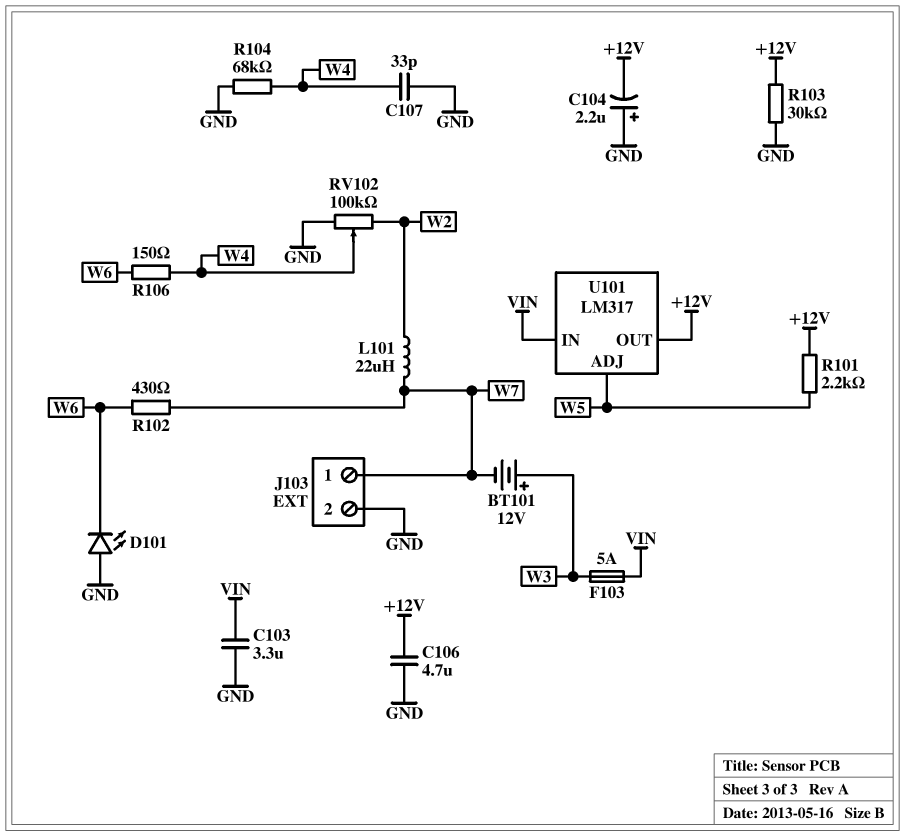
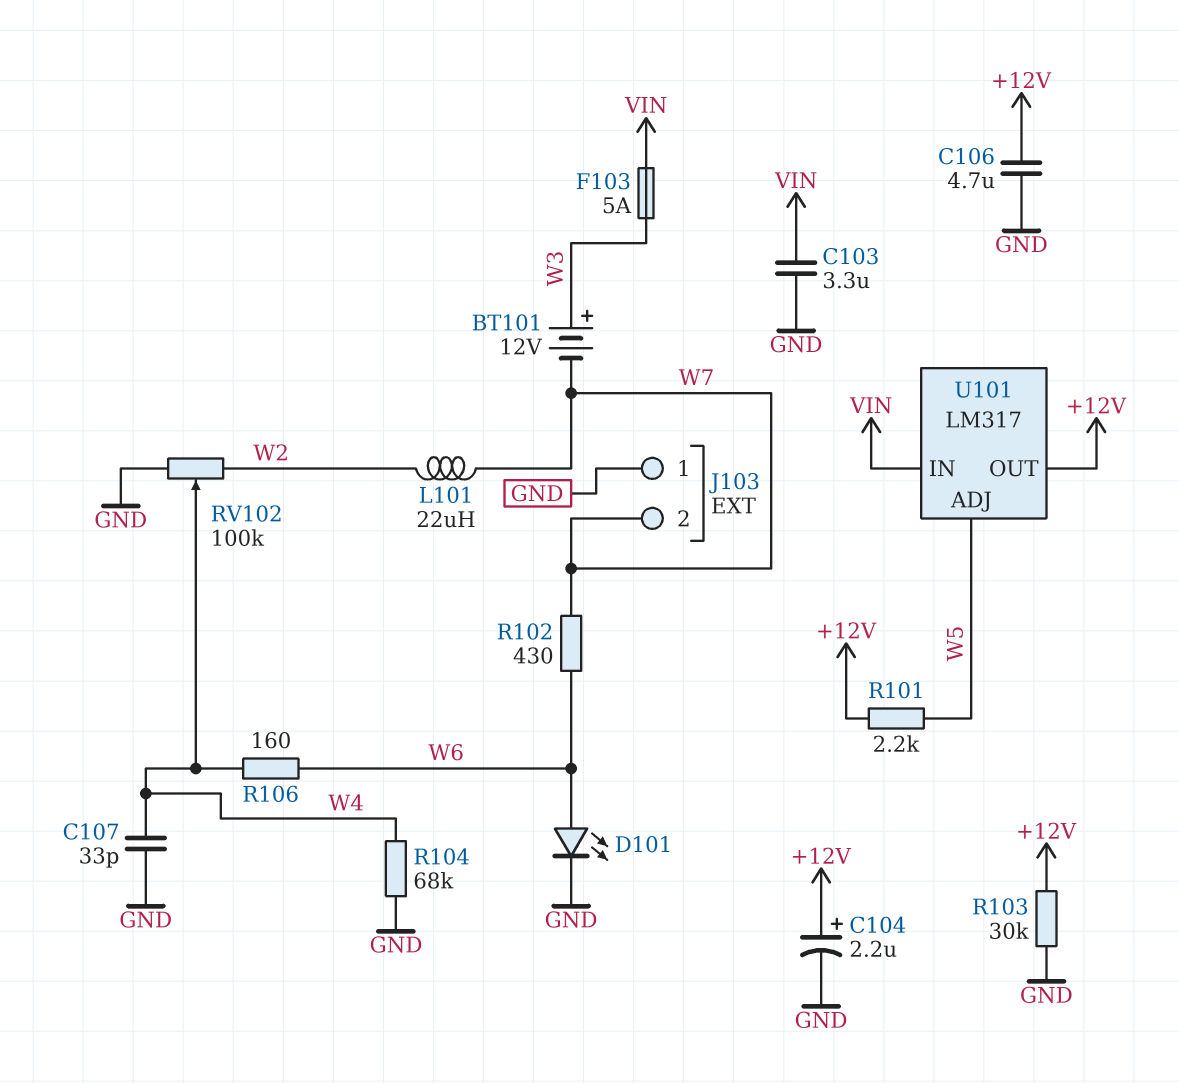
C104: 2.2uF (plus GND, minus +12V) -> 2.2uF (plus +12V, minus GND)
D101: LED (A GND, K W6) -> LED (A W6, K GND)
J103 pin 1: W7 -> GND
J103 pin 2: GND -> W7
R106: 150 (W4, W6) -> 160 (W4, W6)

